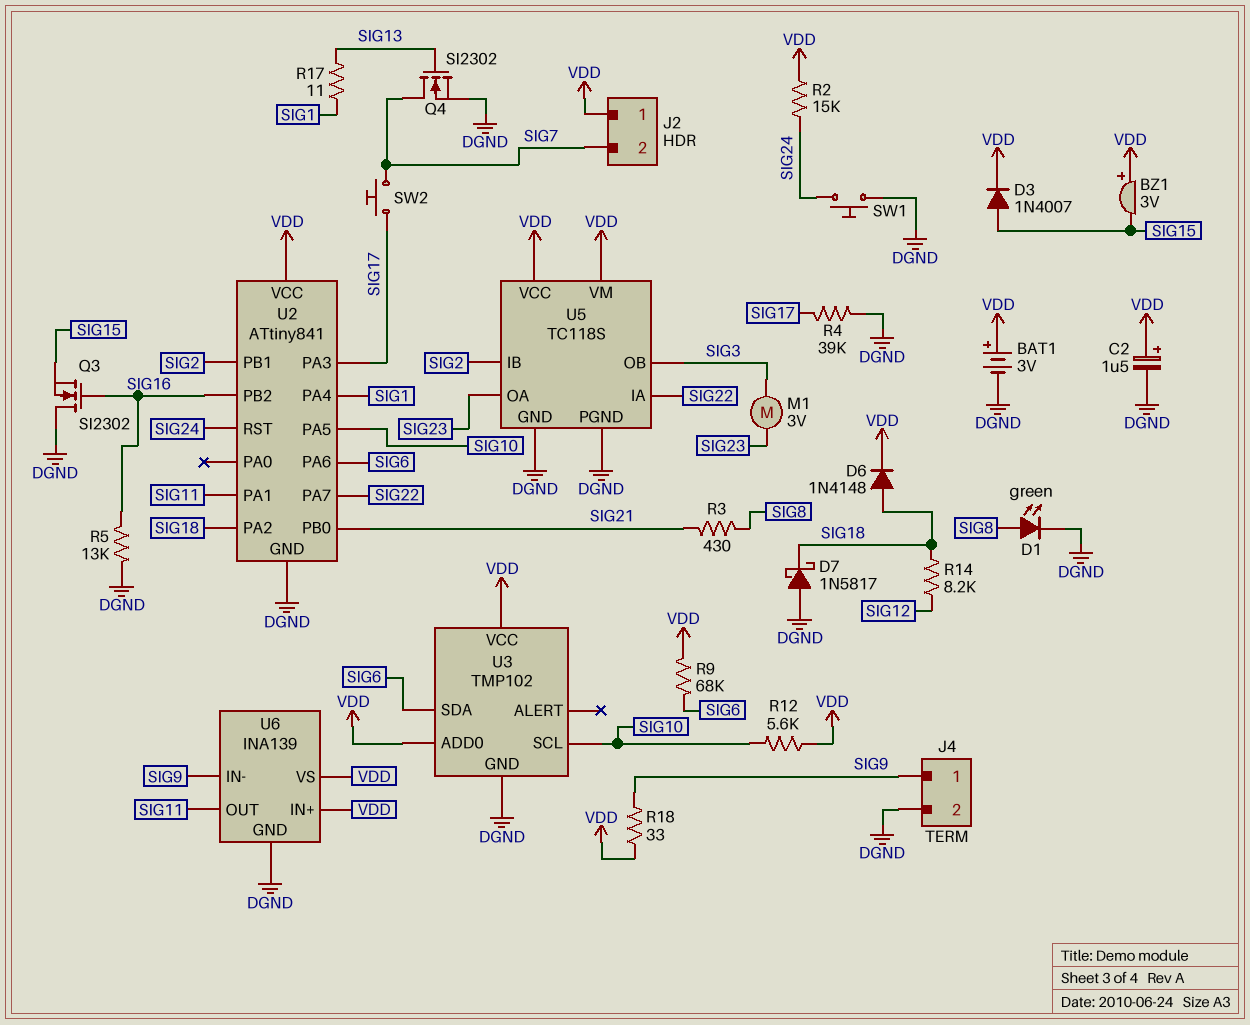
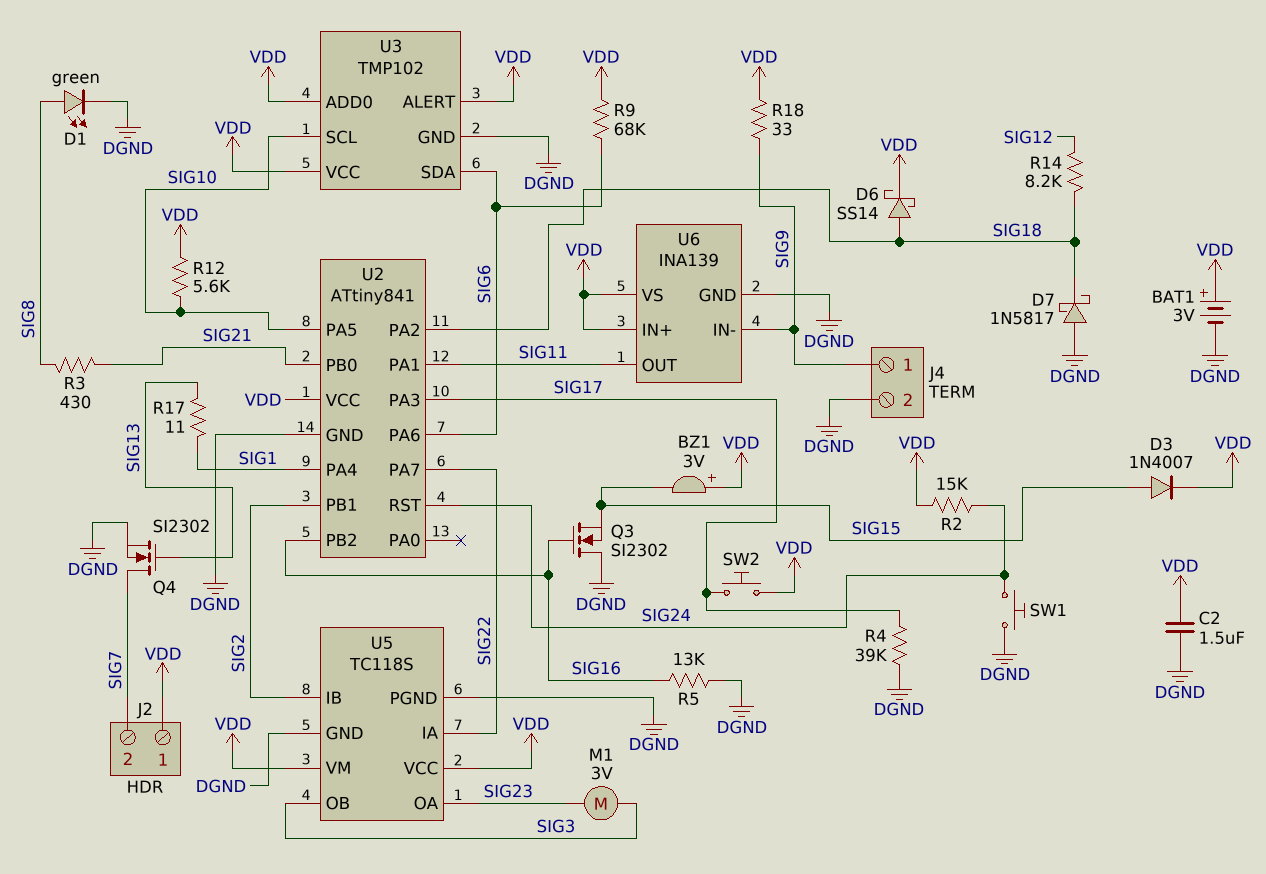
C2: 1.5uF (plus VDD, minus DGND) -> 1.5uF (DGND, VDD)
D6: diode 1N4148 (A SIG18, K VDD) -> schottky SS14 (A SIG18, K VDD)
SW2: button (SIG7, SIG17) -> button (SIG17, VDD)
U3 pin ALERT: none -> VDD

